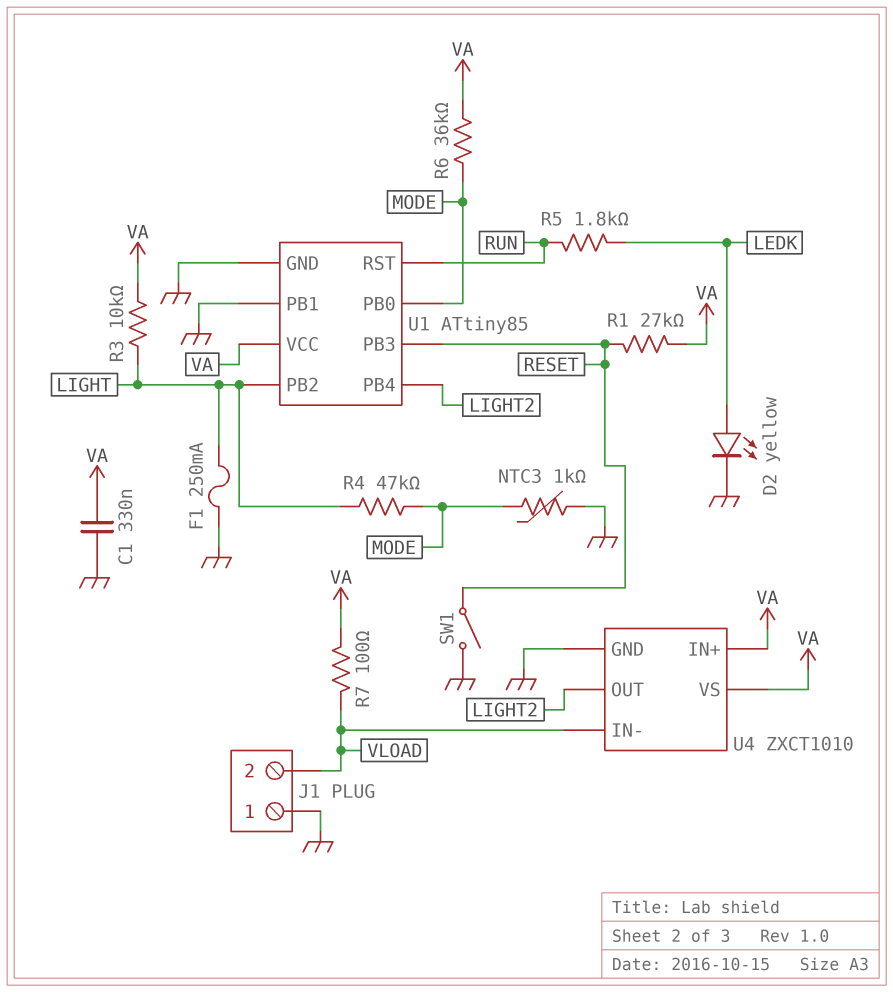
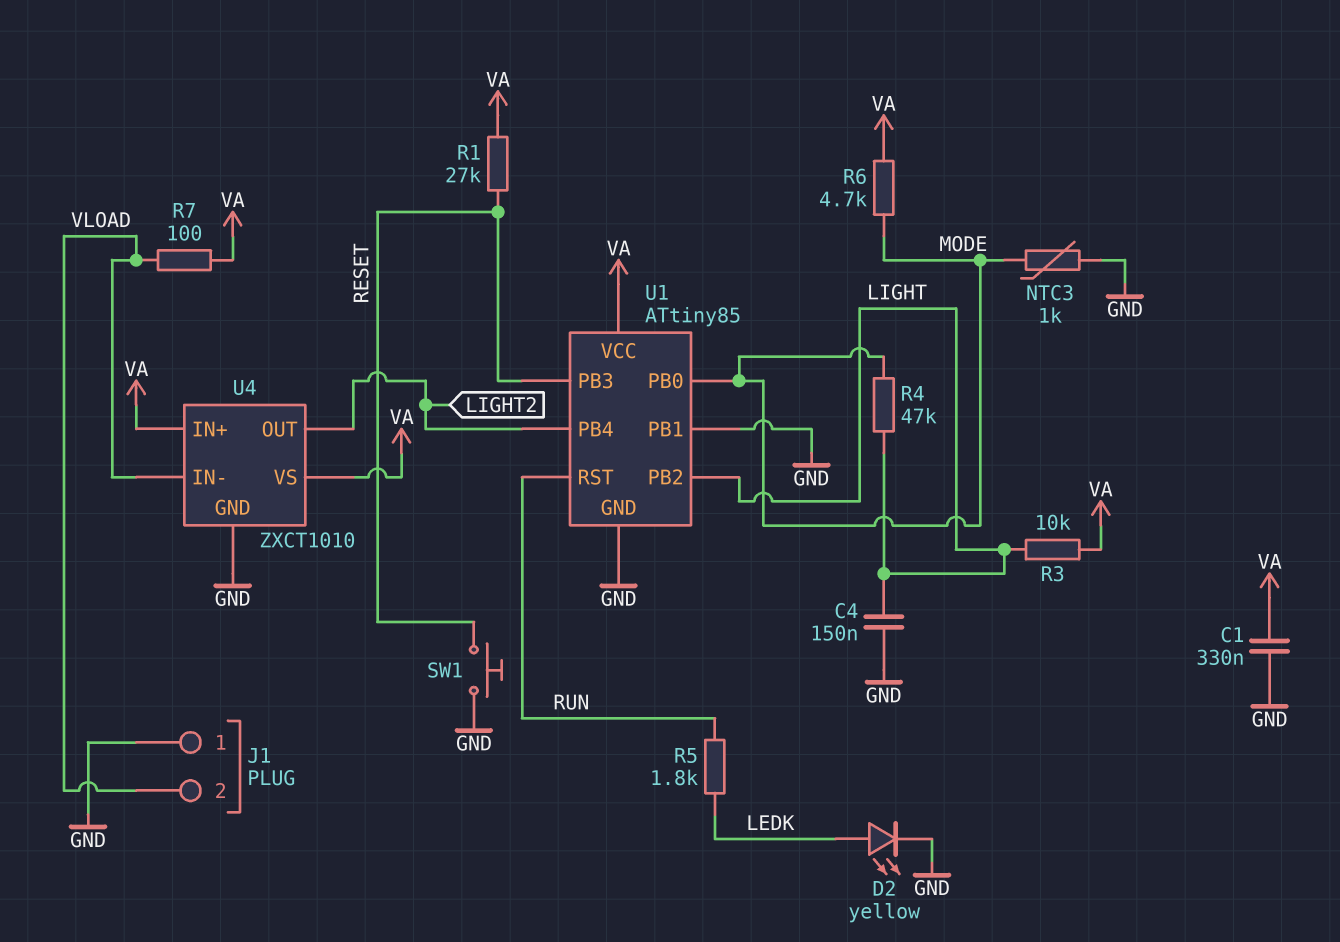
C4: none -> 150nF (GND, LIGHT)
F1: 250mA (GND, LIGHT) -> none
R6: 36k (MODE, VA) -> 4.7k (MODE, VA)
SW1: switch (GND, RESET) -> button (GND, RESET)

